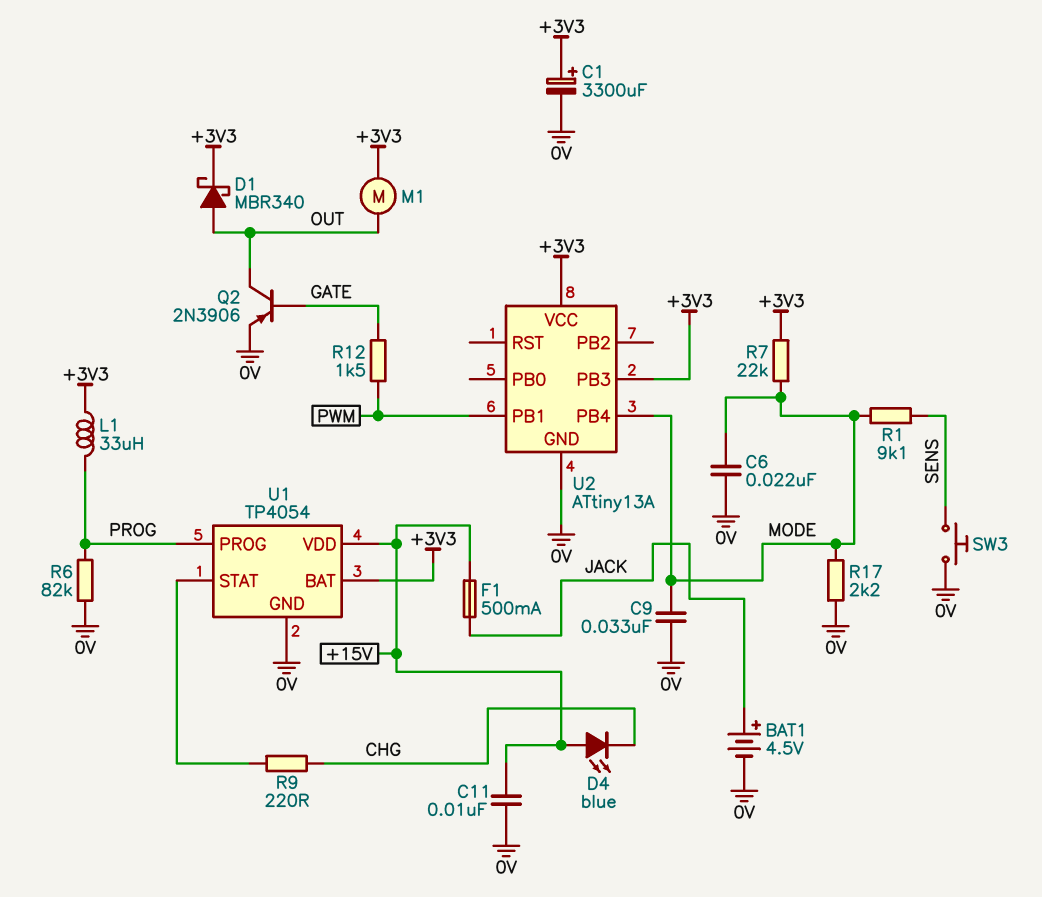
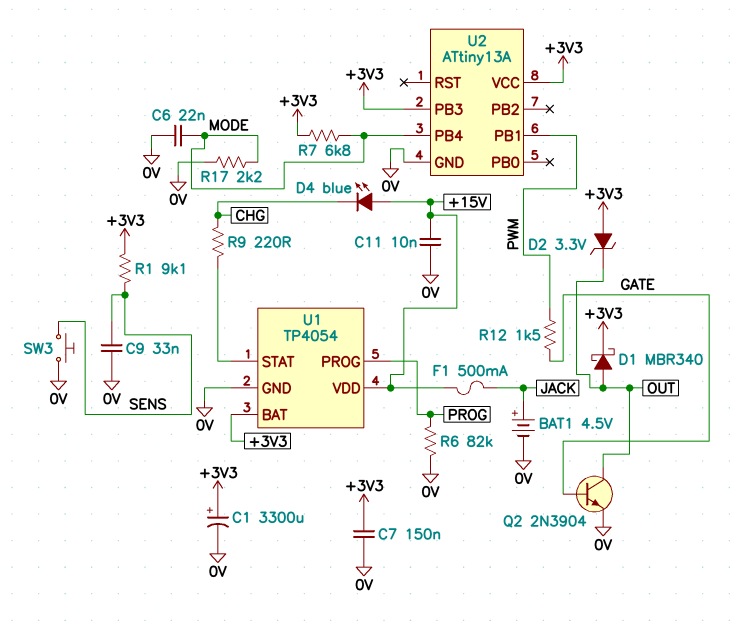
C7: none -> 150nF (+3V3, 0V)
C9: 33nF (0V, MODE) -> 33nF (0V, SENS)
D2: none -> zener 3.3V (A +3V3, K OUT)
L1: 33uH (+3V3, PROG) -> none
M1: motor (+3V3, OUT) -> none
Q2: PNP 2N3906 (B GATE, C OUT, E 0V) -> NPN 2N3904 (B GATE, C OUT, E 0V)
R1: 9.1k (MODE, SENS) -> 9.1k (+3V3, SENS)
R7: 22k (+3V3, MODE) -> 6.8k (+3V3, MODE)

